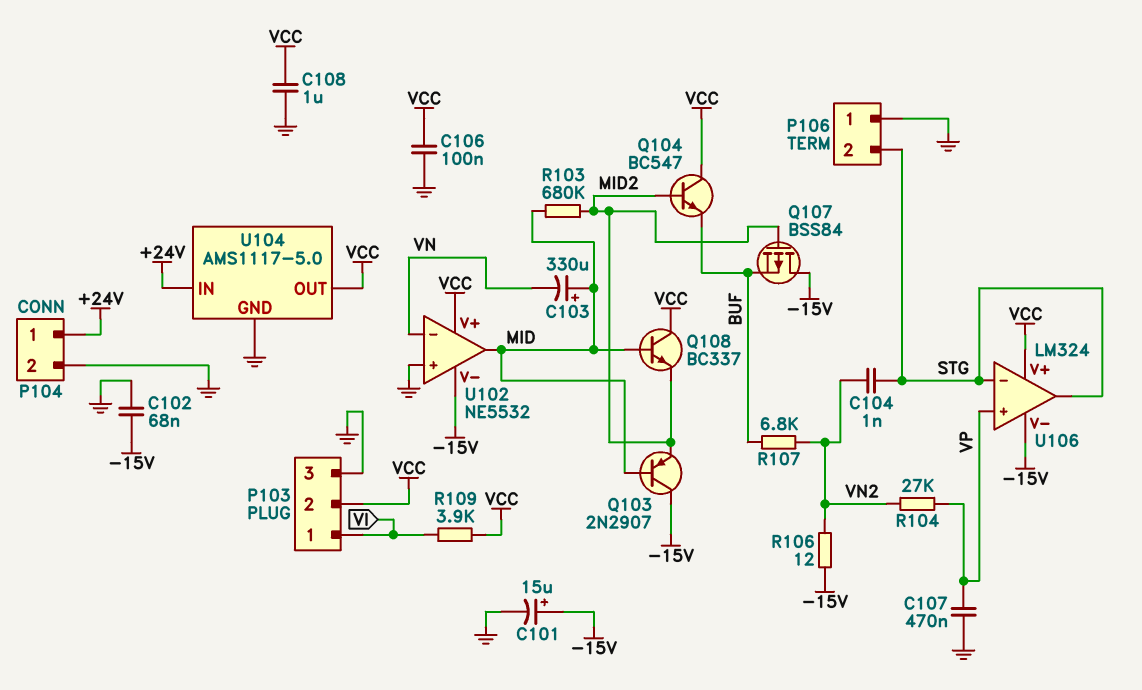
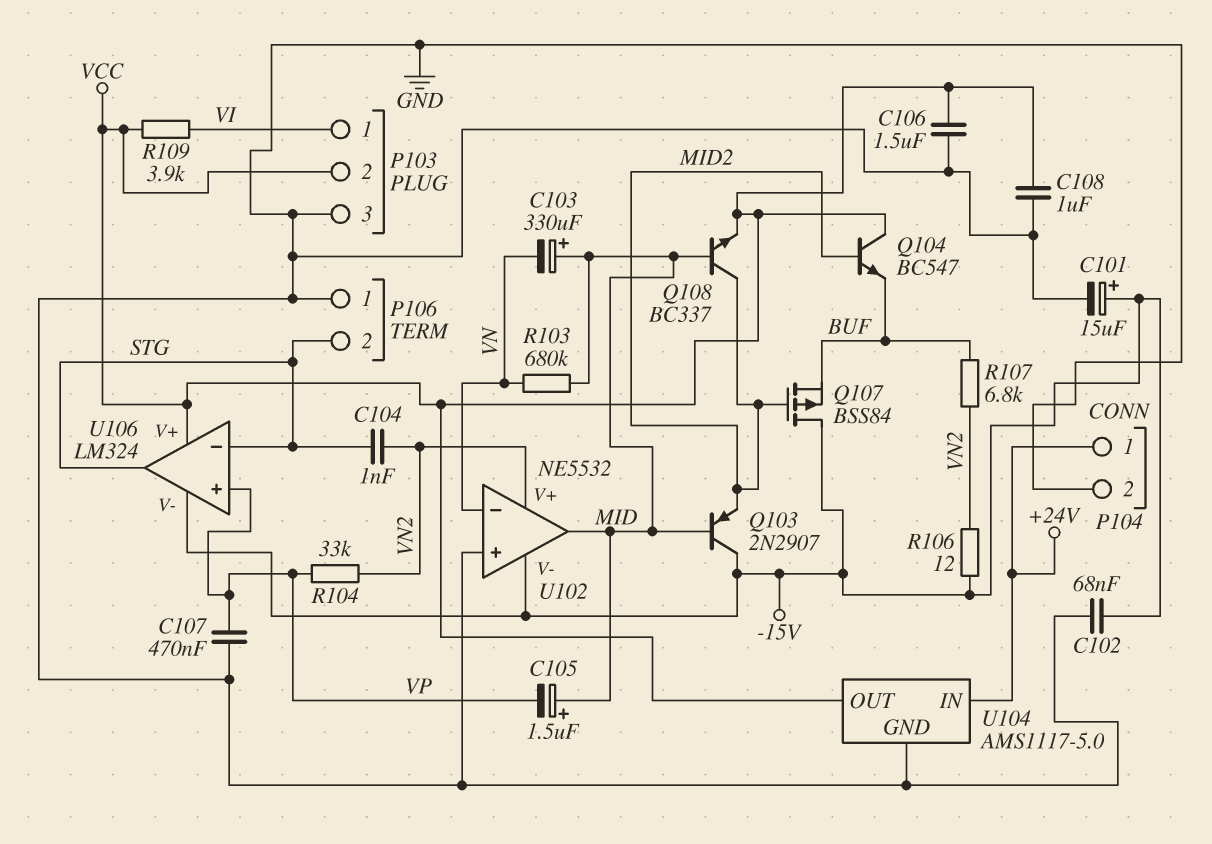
C105: none -> 1.5uF (plus MID, minus VP)
C106: 100nF (GND, VCC) -> 1.5uF (GND, VCC)
Q108: NPN BC337 (B MID, C VCC, E MID2) -> NPN BC337 (B MID, C MID2, E VCC)
R103: 680k (MID, MID2) -> 680k (MID, VN)
R104: 27k (VN2, VP) -> 33k (VN2, VP)
U102 pin V+: VCC -> VN2

